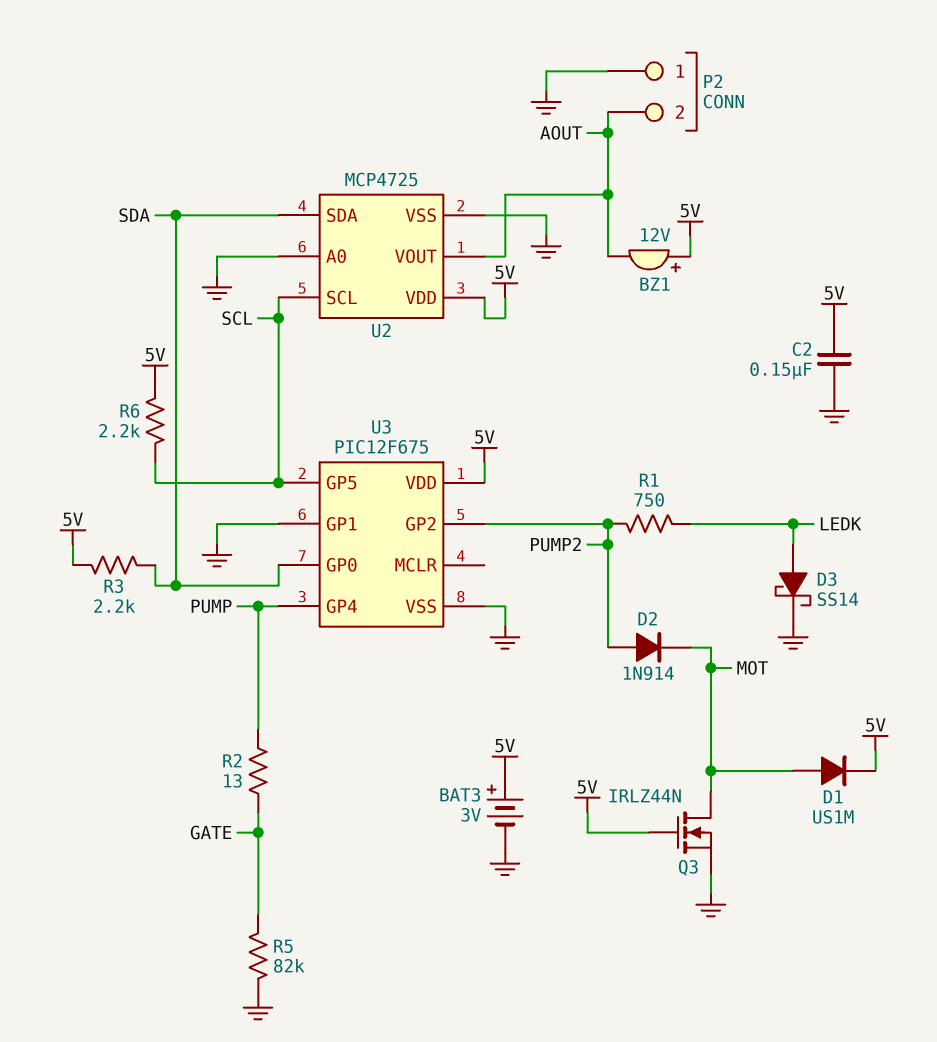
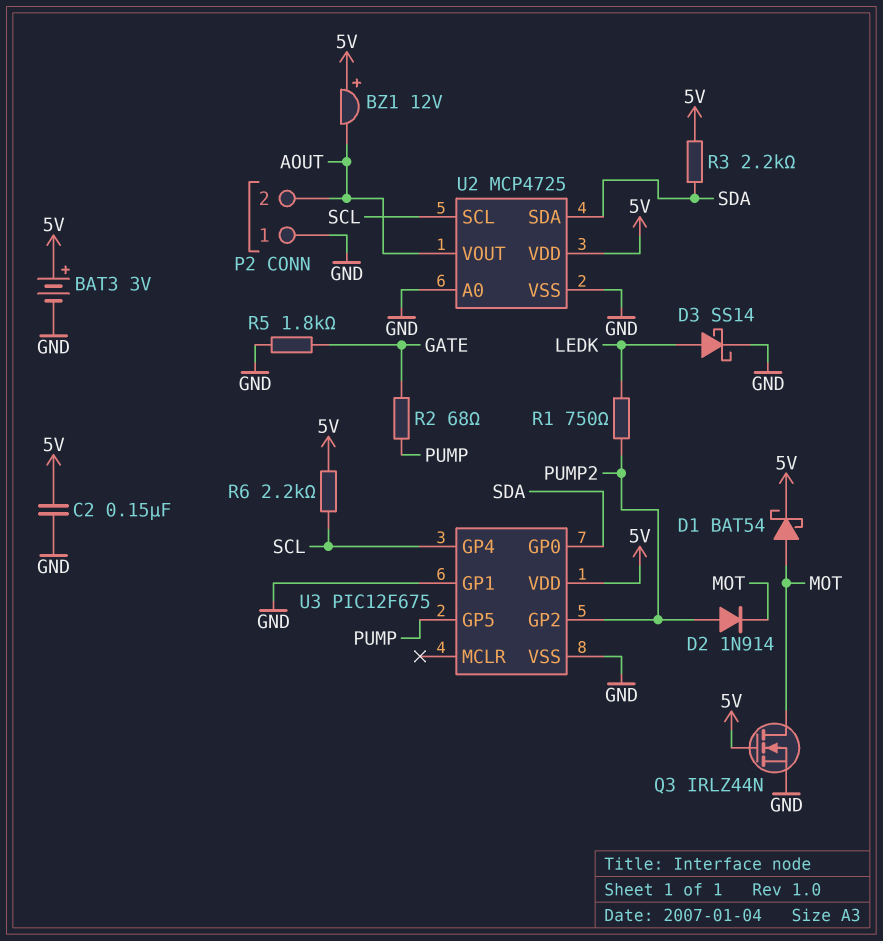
D1: diode US1M (A MOT, K 5V) -> schottky BAT54 (A MOT, K 5V)
R2: 13 (GATE, PUMP) -> 68 (GATE, PUMP)
R5: 82k (GATE, GND) -> 1.8k (GATE, GND)
U3 pin GP4: PUMP -> SCL
U3 pin GP5: SCL -> PUMP

